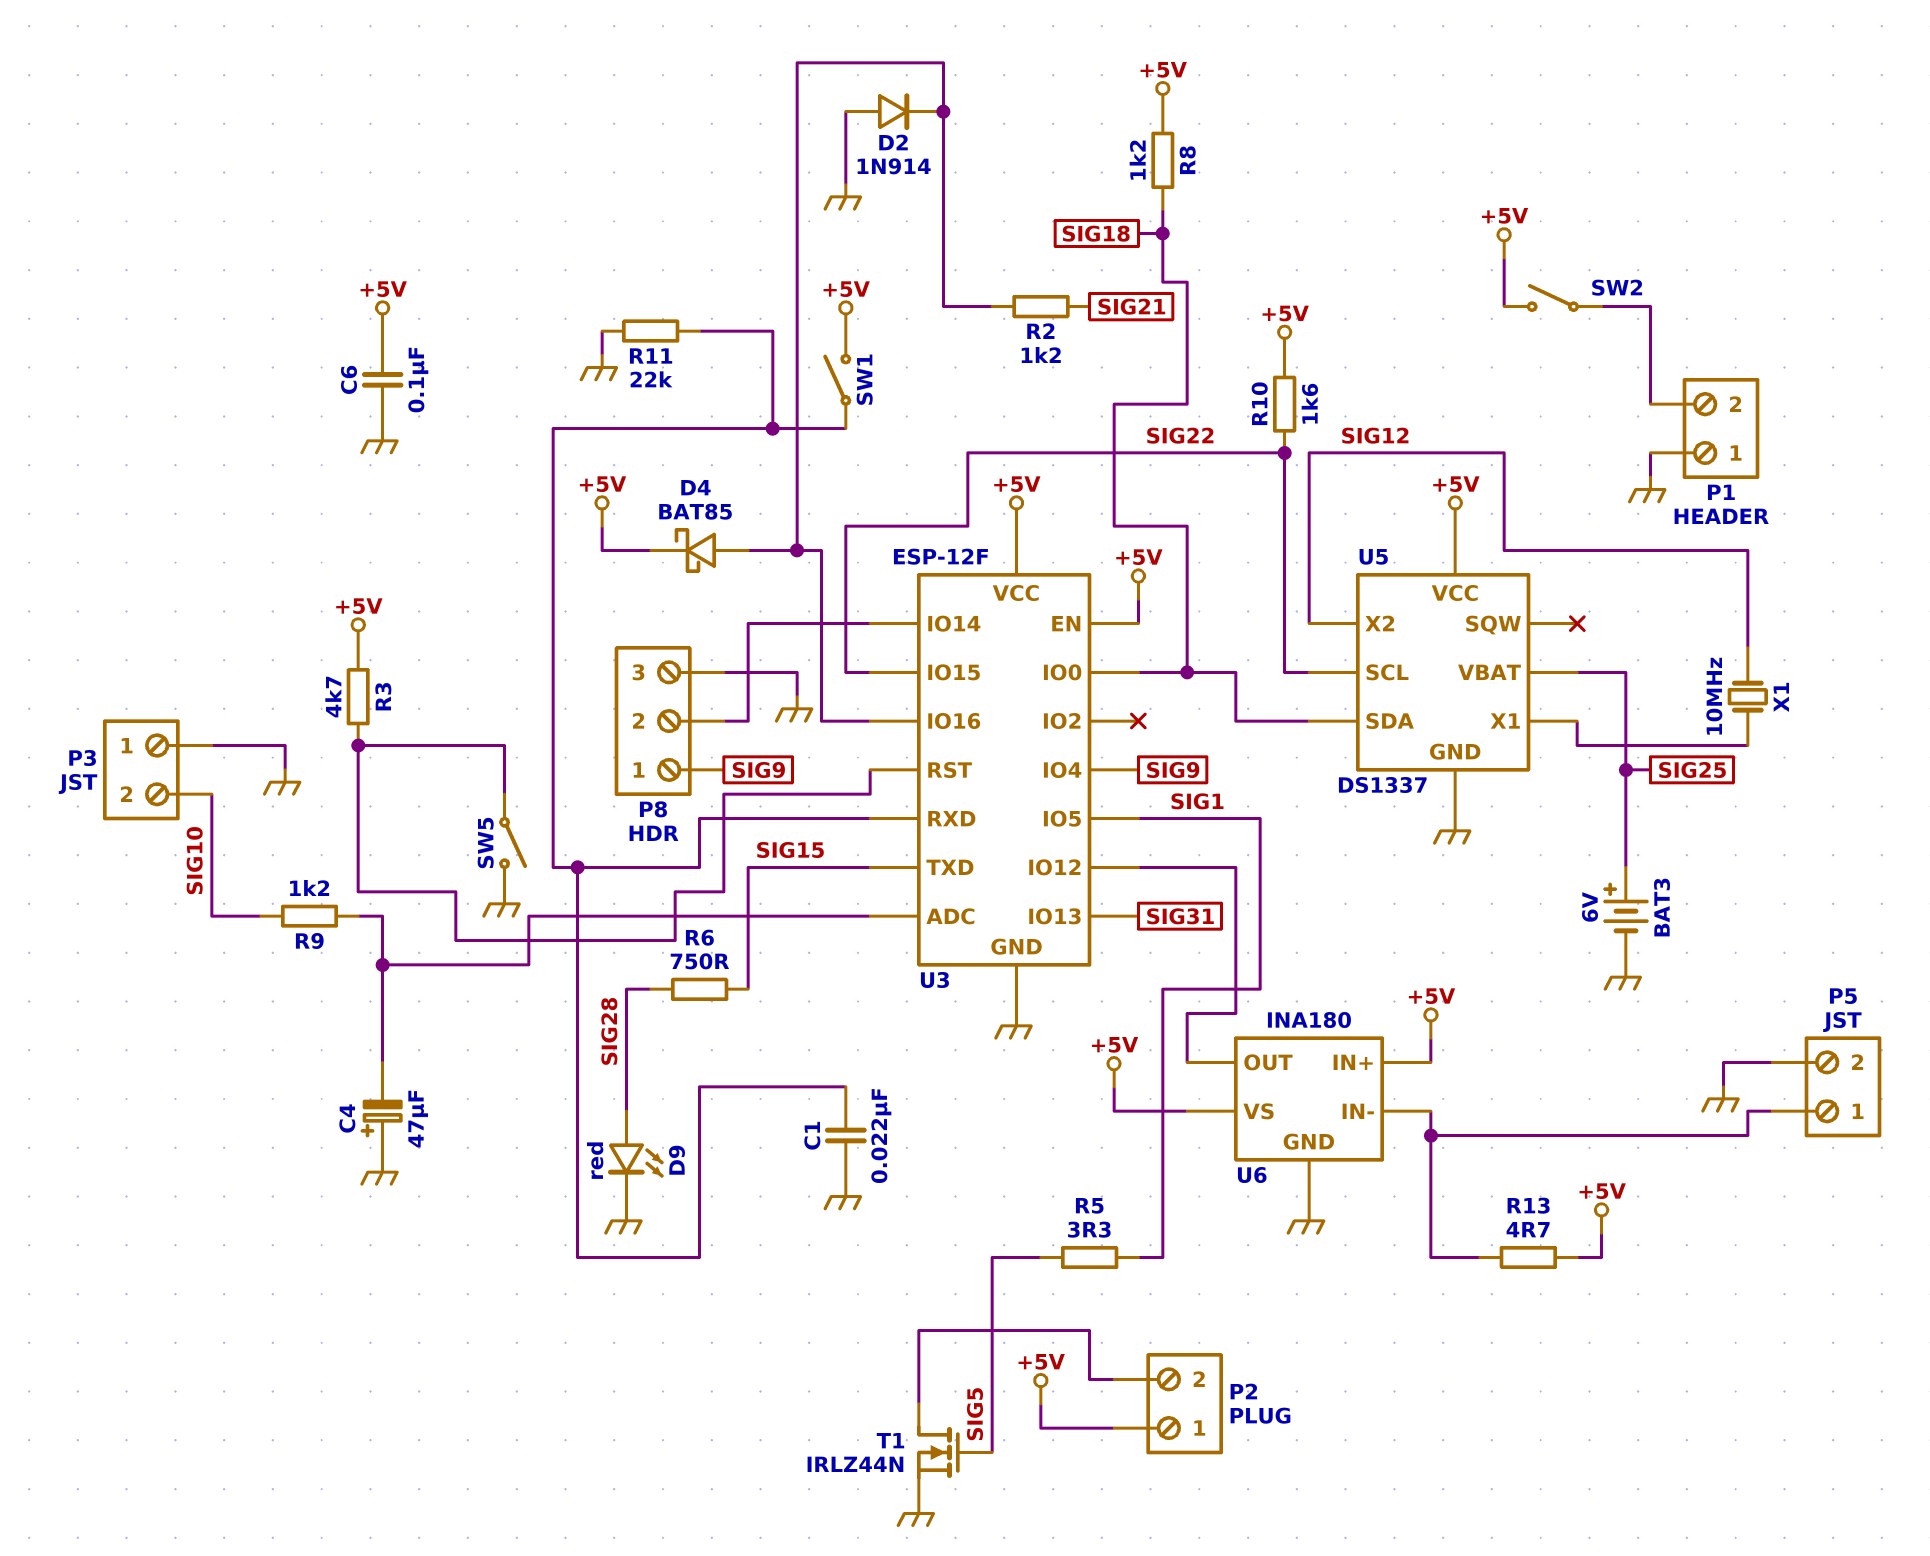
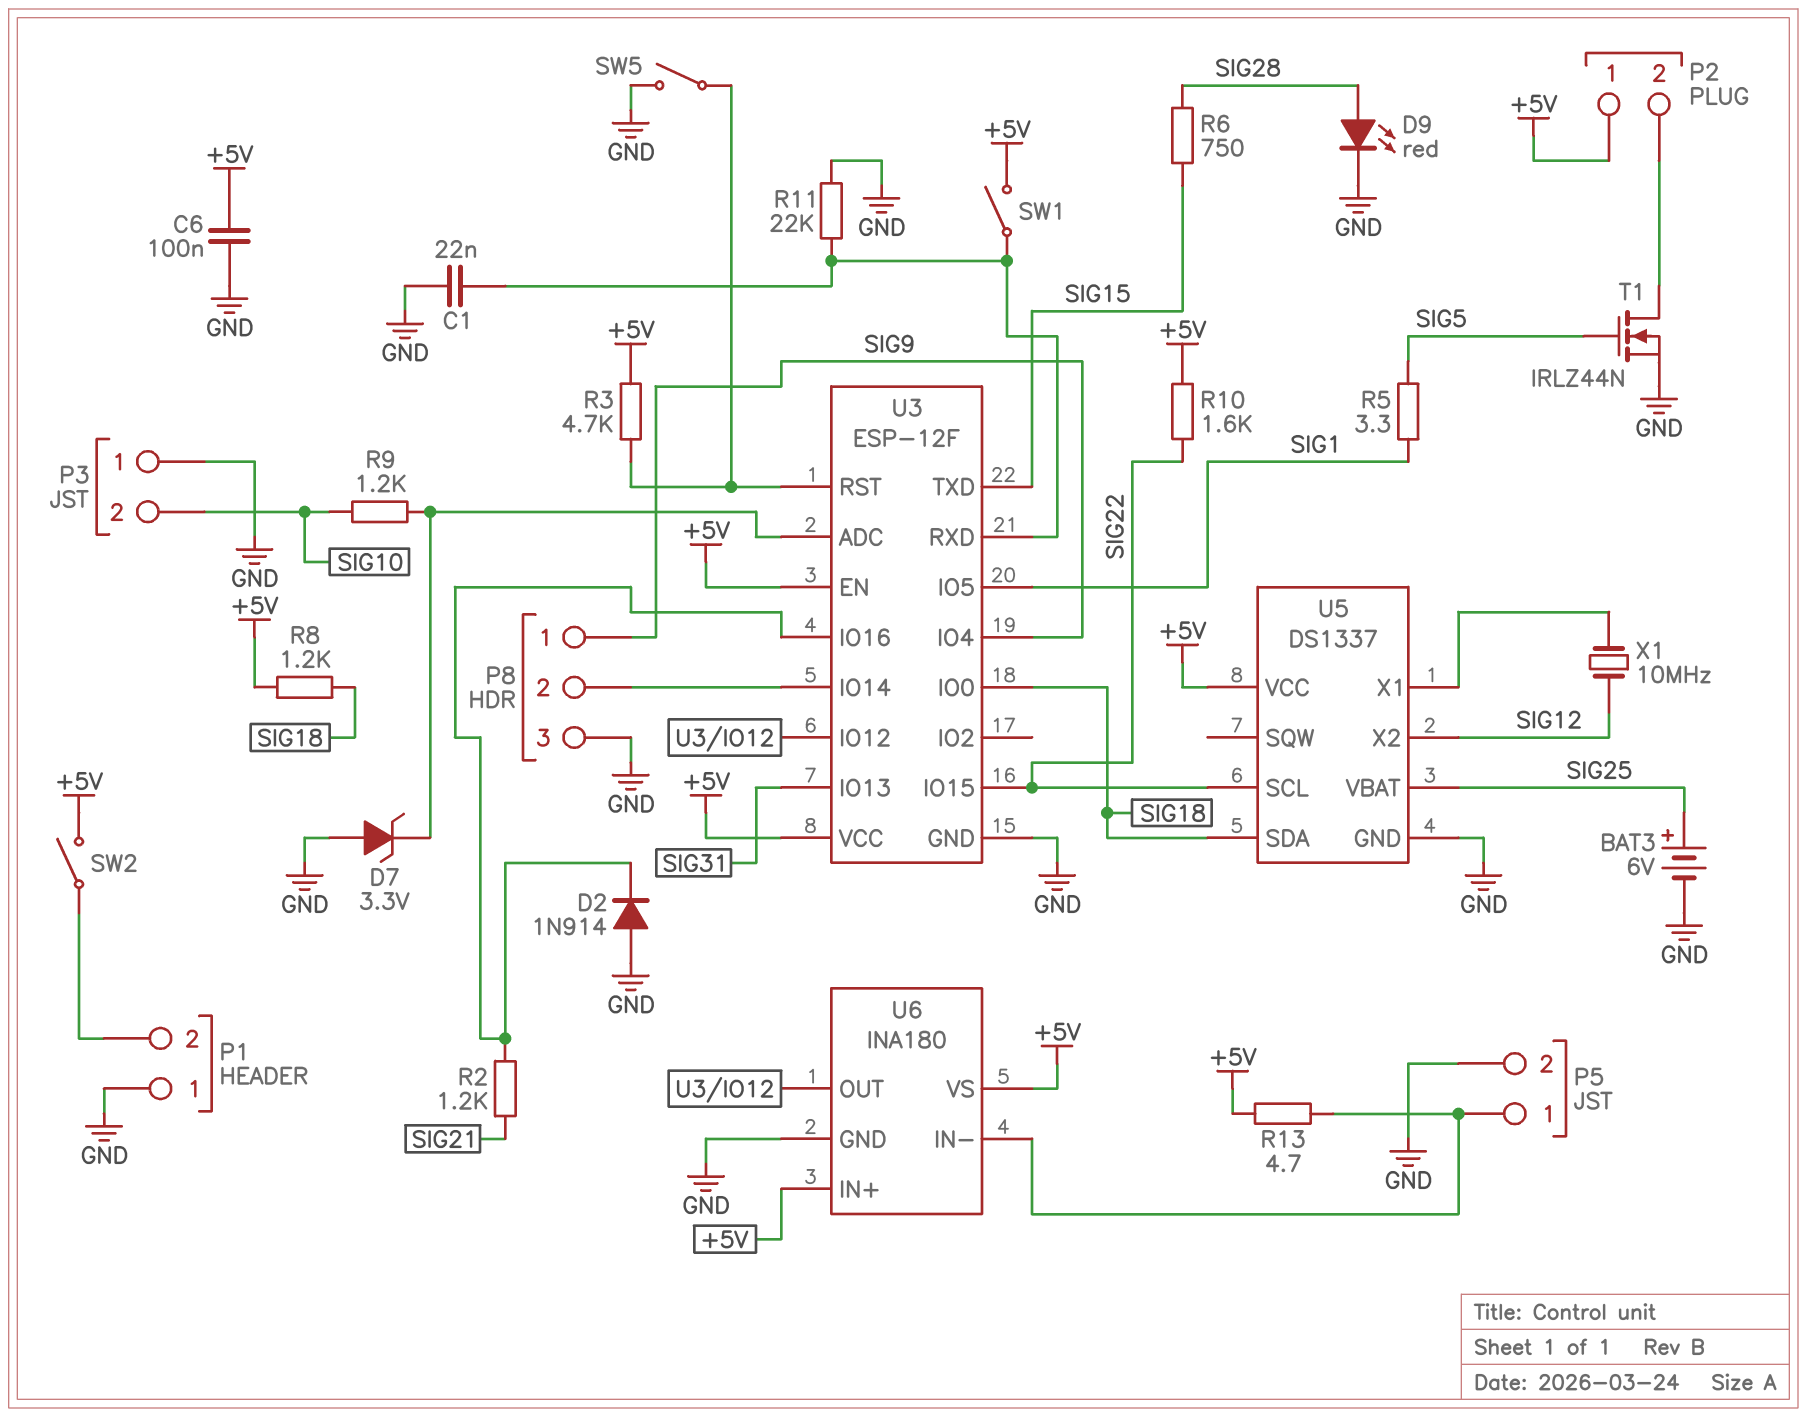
C4: 47uF (plus GND, minus U3/ADC) -> none
D4: schottky BAT85 (A U3/IO16, K +5V) -> none
D7: none -> zener 3.3V (A GND, K U3/ADC)

